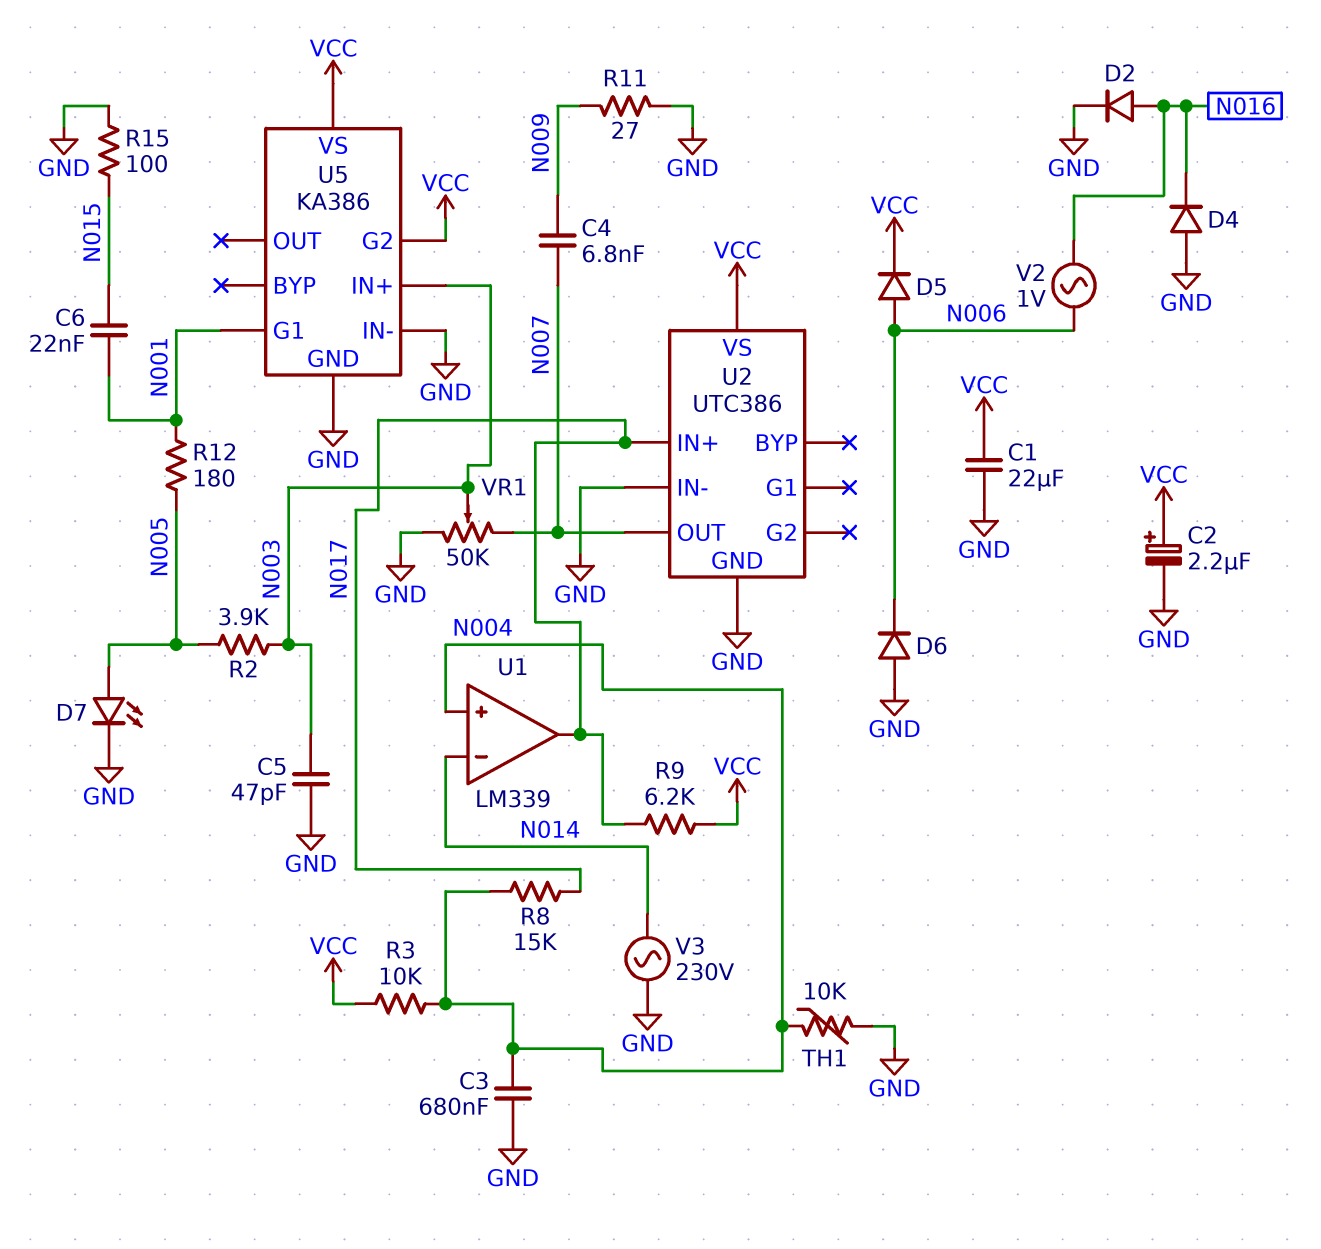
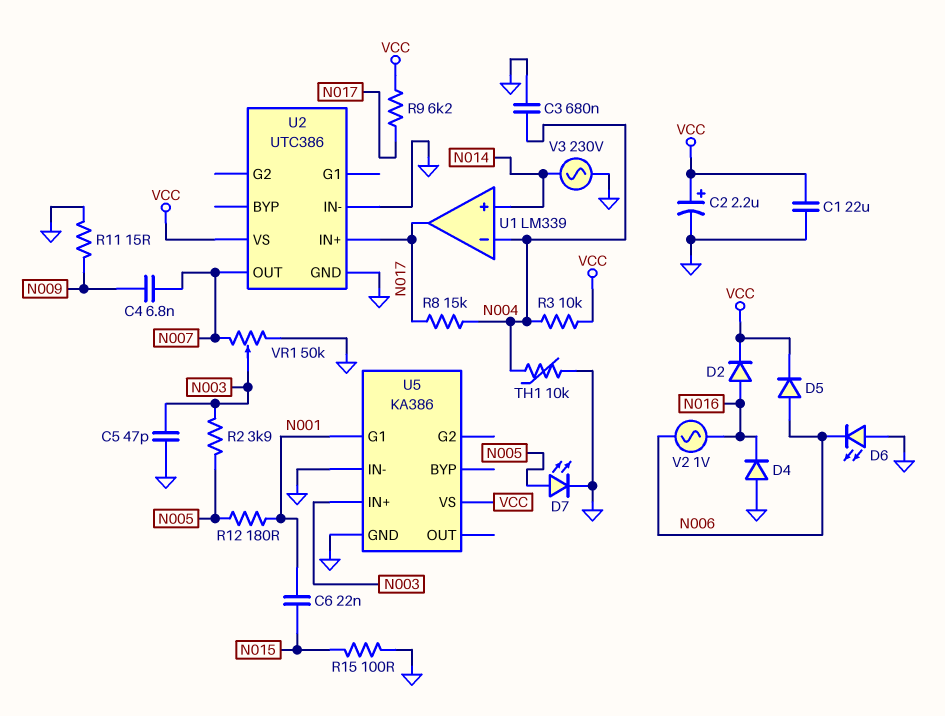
D2: diode (A N016, K GND) -> diode (A N016, K VCC)
D6: diode (A GND, K N006) -> LED (A GND, K N006)
R11: 27 (GND, N009) -> 15 (GND, N009)
U1 pin in+: N004 -> N014
U1 pin in-: N014 -> N004
U5 pin G2: VCC -> none

